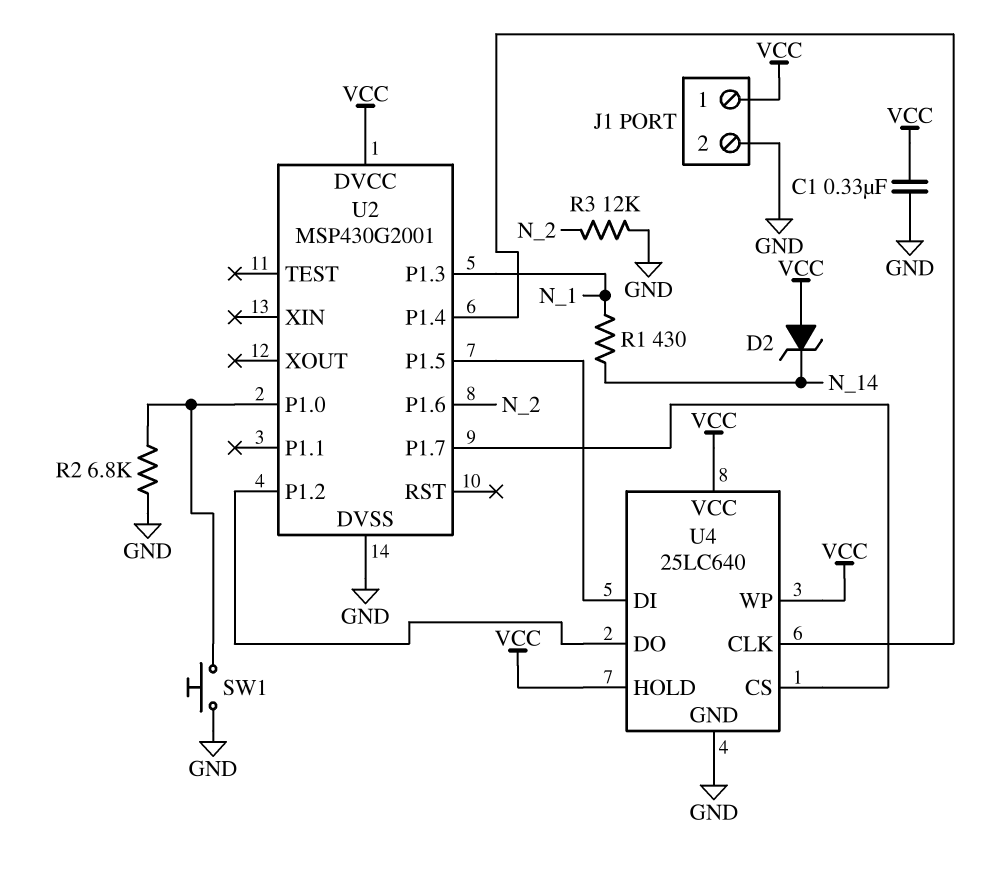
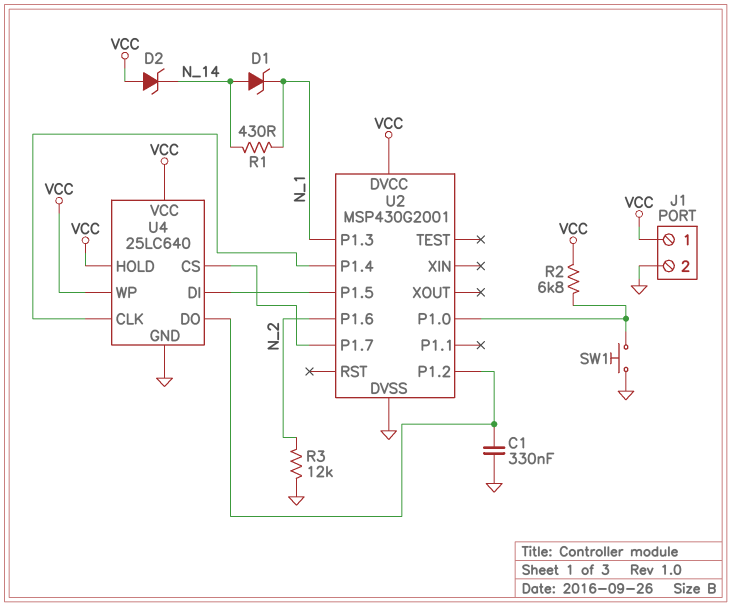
C1: 330nF (GND, VCC) -> 330nF (GND, U2/P1.2)
D1: none -> zener (A N_14, K N_1)
R2: 6.8k (GND, U2/P1.0) -> 6.8k (U2/P1.0, VCC)

